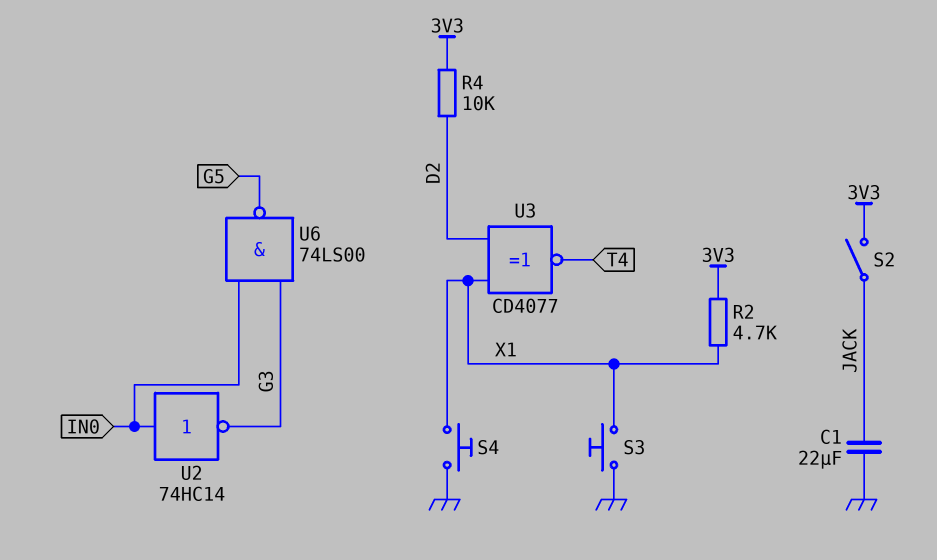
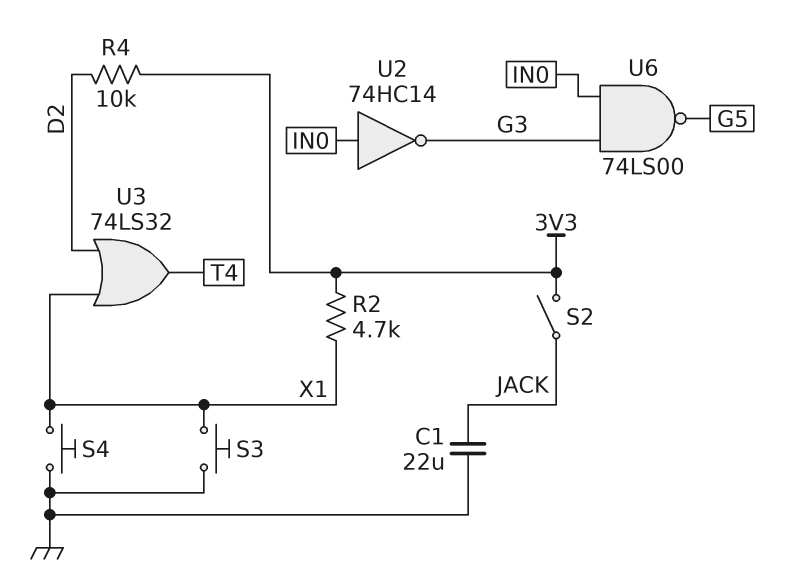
U3: XNOR CD4077 (in D2, in X1, out T4) -> OR 74LS32 (in D2, in X1, out T4)

